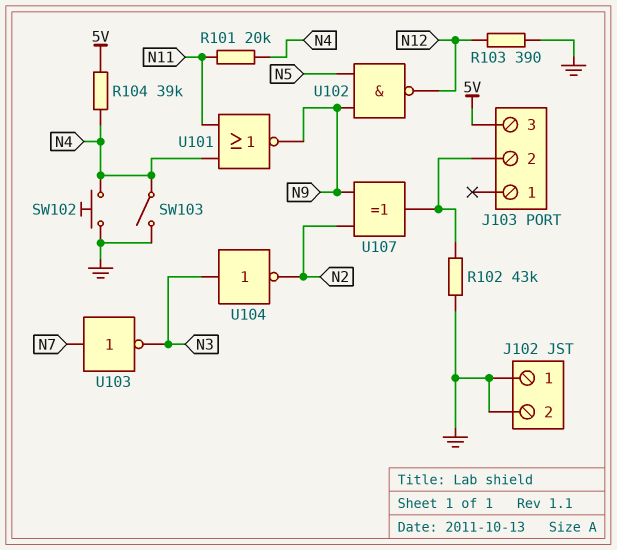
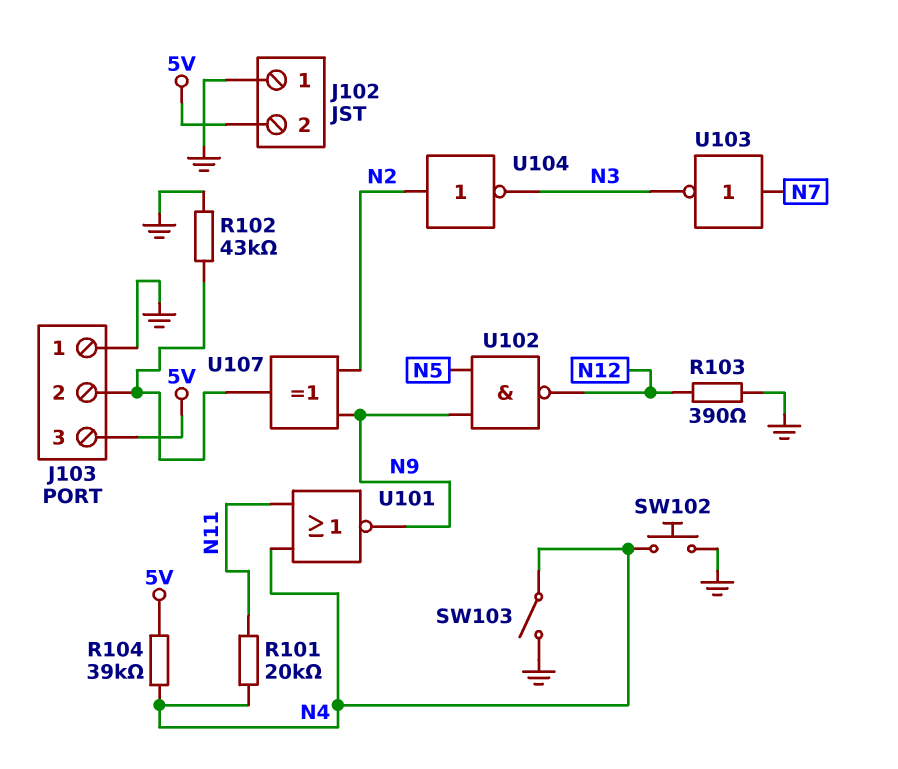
J102 pin 2: GND -> 5V
J103 pin 1: none -> GND
U104: NOT (in N3, out N2) -> NOT (in N2, out N3)

